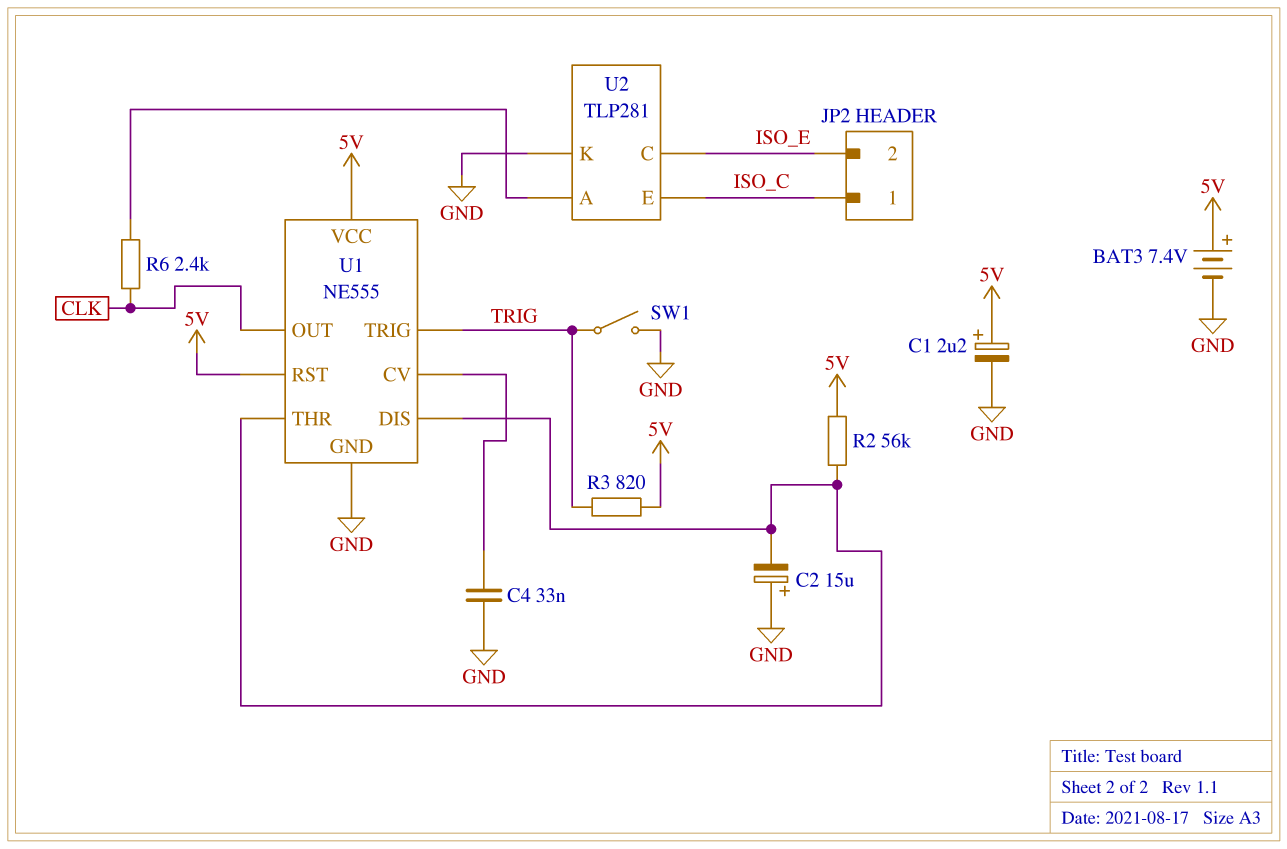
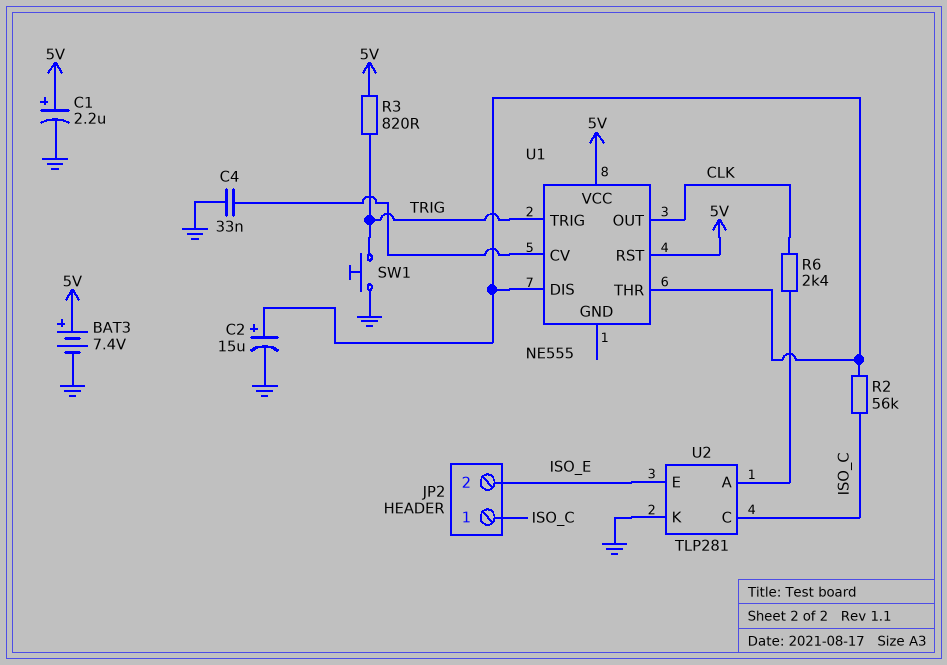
C2: 15uF (plus GND, minus U1/DIS) -> 15uF (plus U1/DIS, minus GND)
R2: 56k (5V, U1/DIS) -> 56k (ISO_C, U1/DIS)
SW1: switch (GND, TRIG) -> button (GND, TRIG)
U1 pin GND: GND -> none
U2 pin C: ISO_E -> ISO_C
U2 pin E: ISO_C -> ISO_E

